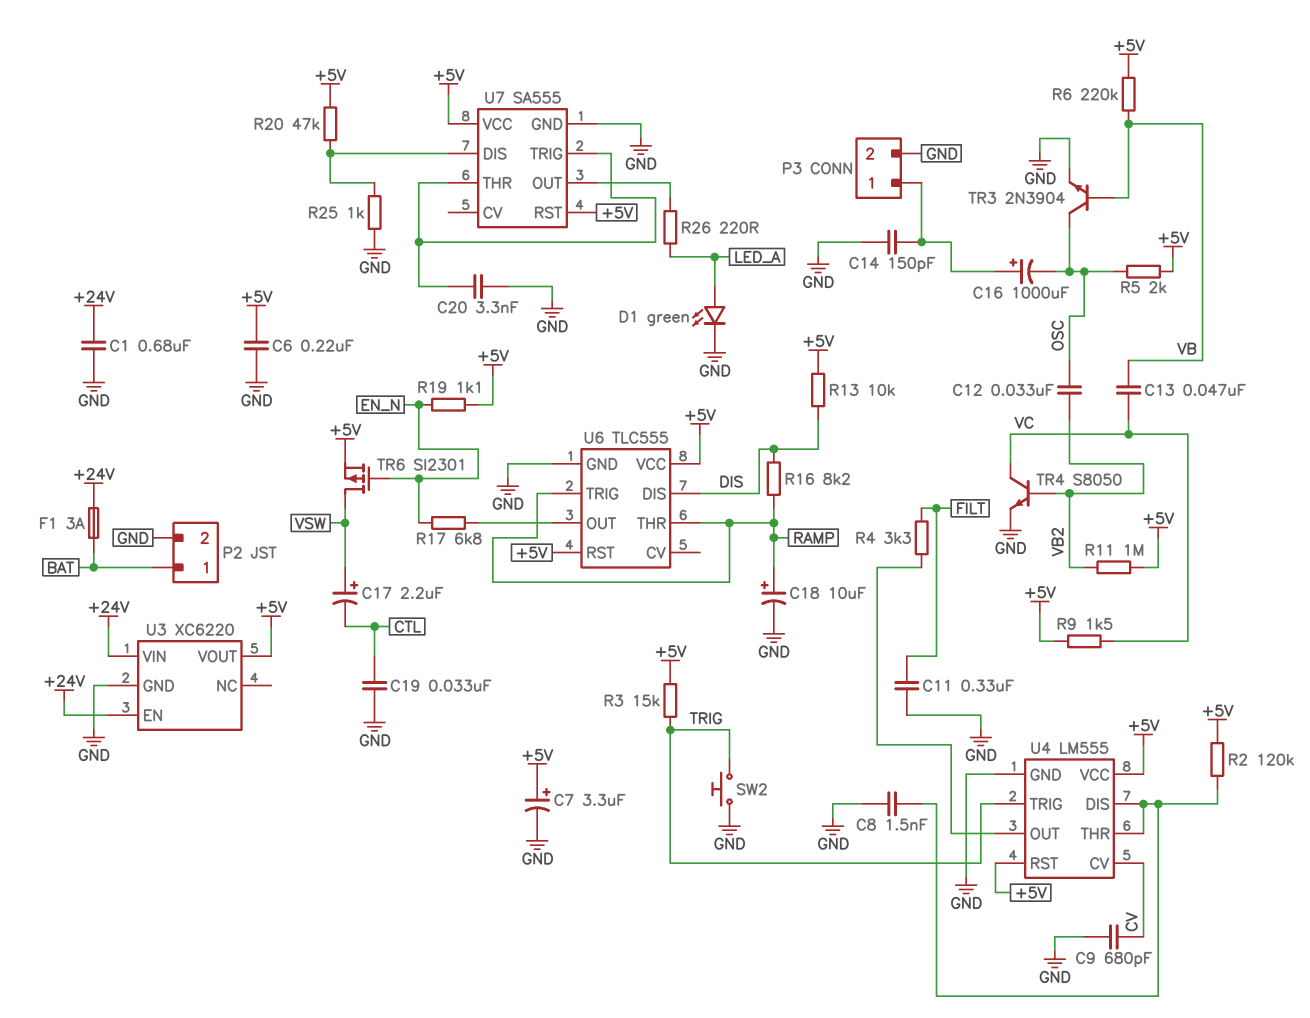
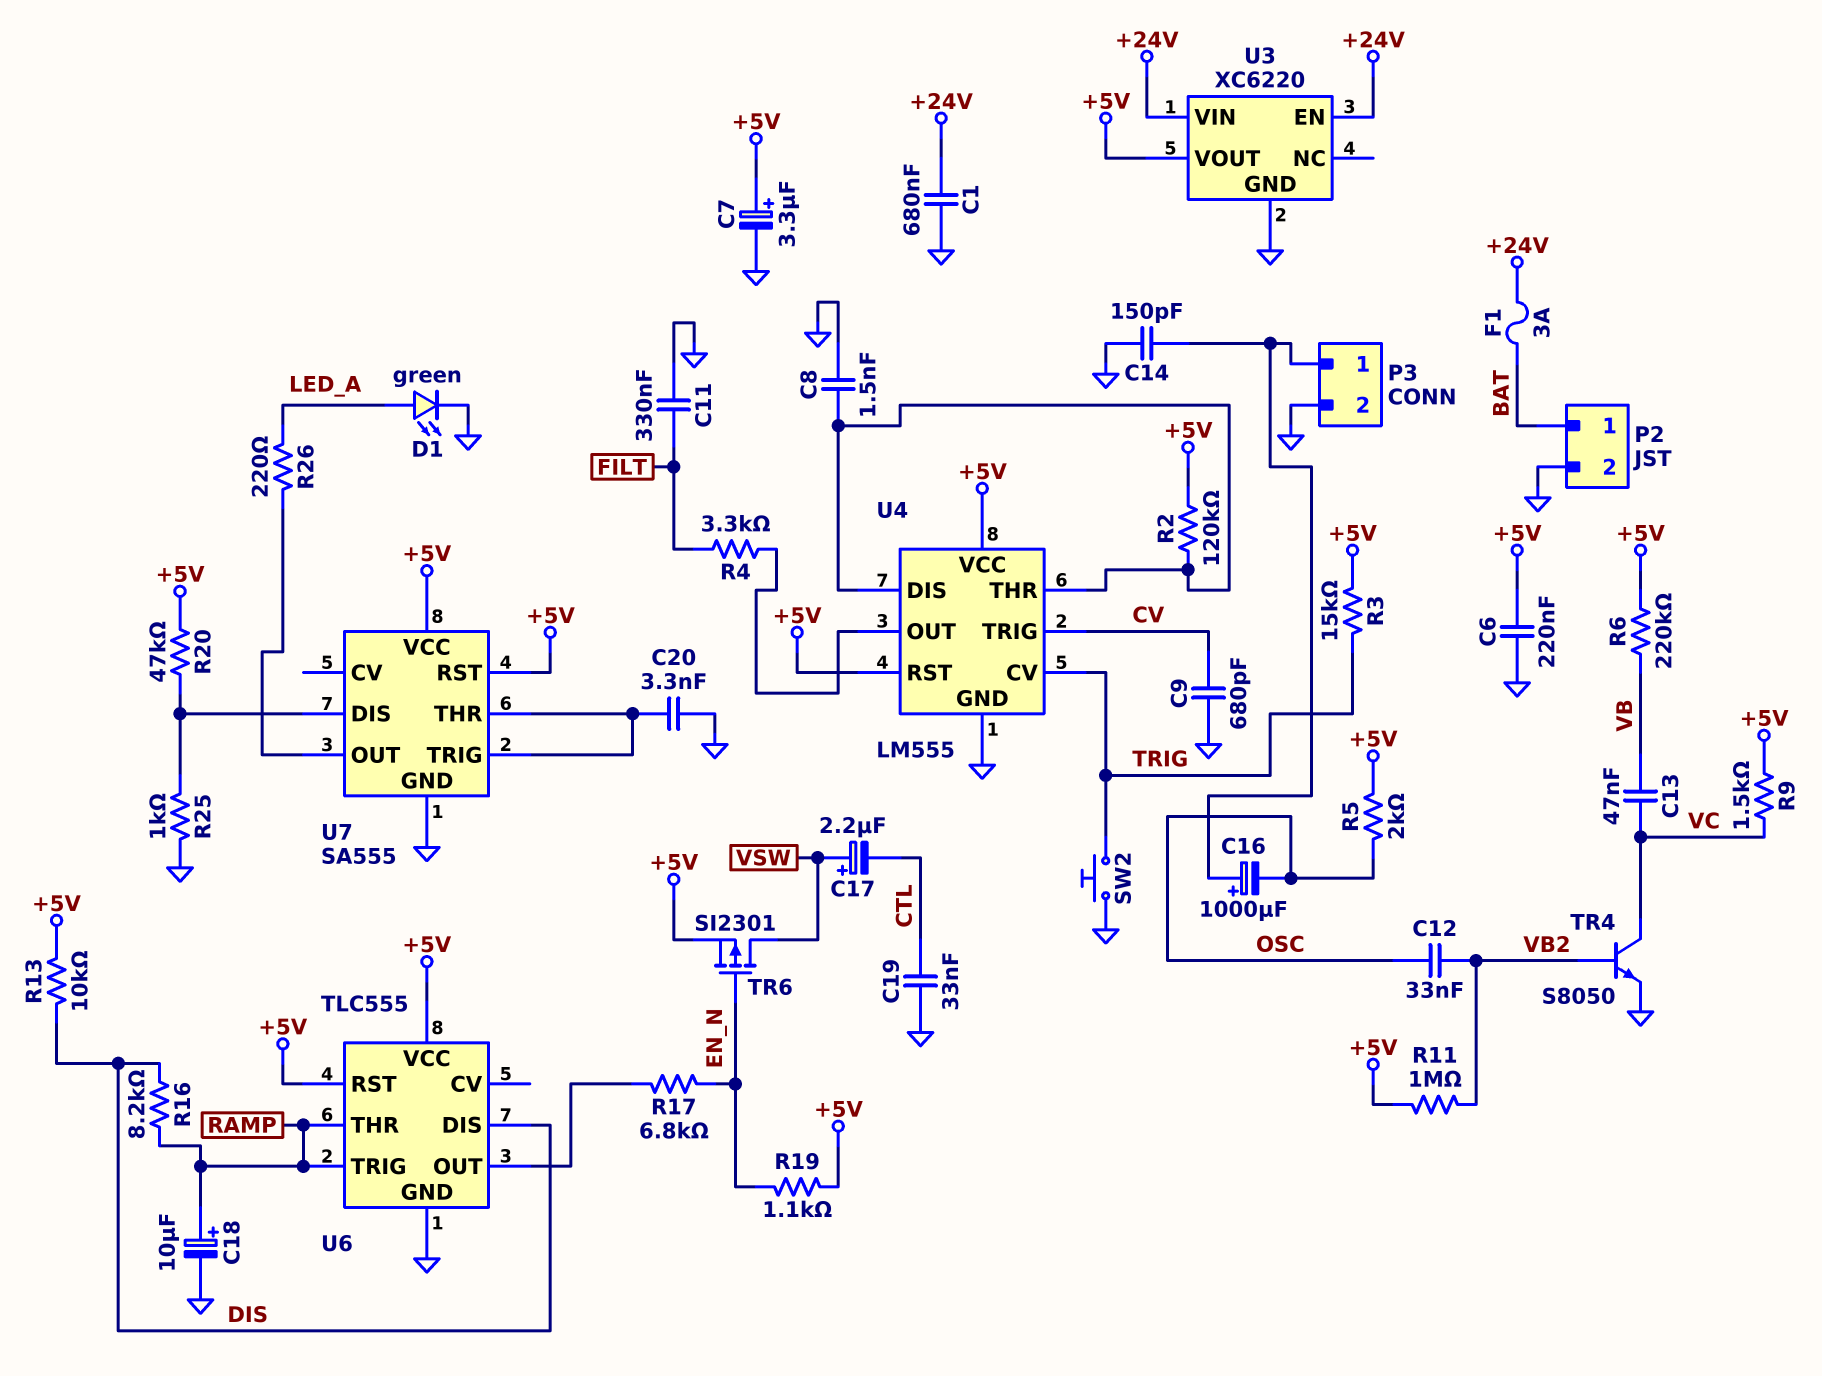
TR3: NPN 2N3904 (B VB, C OSC, E GND) -> none
U4 pin CV: CV -> TRIG
U4 pin TRIG: TRIG -> CV

